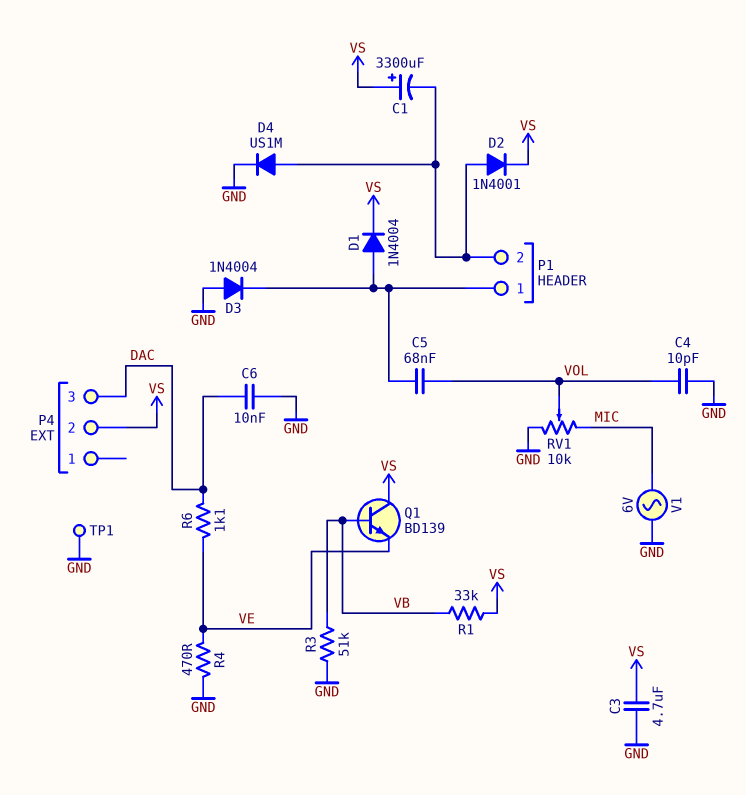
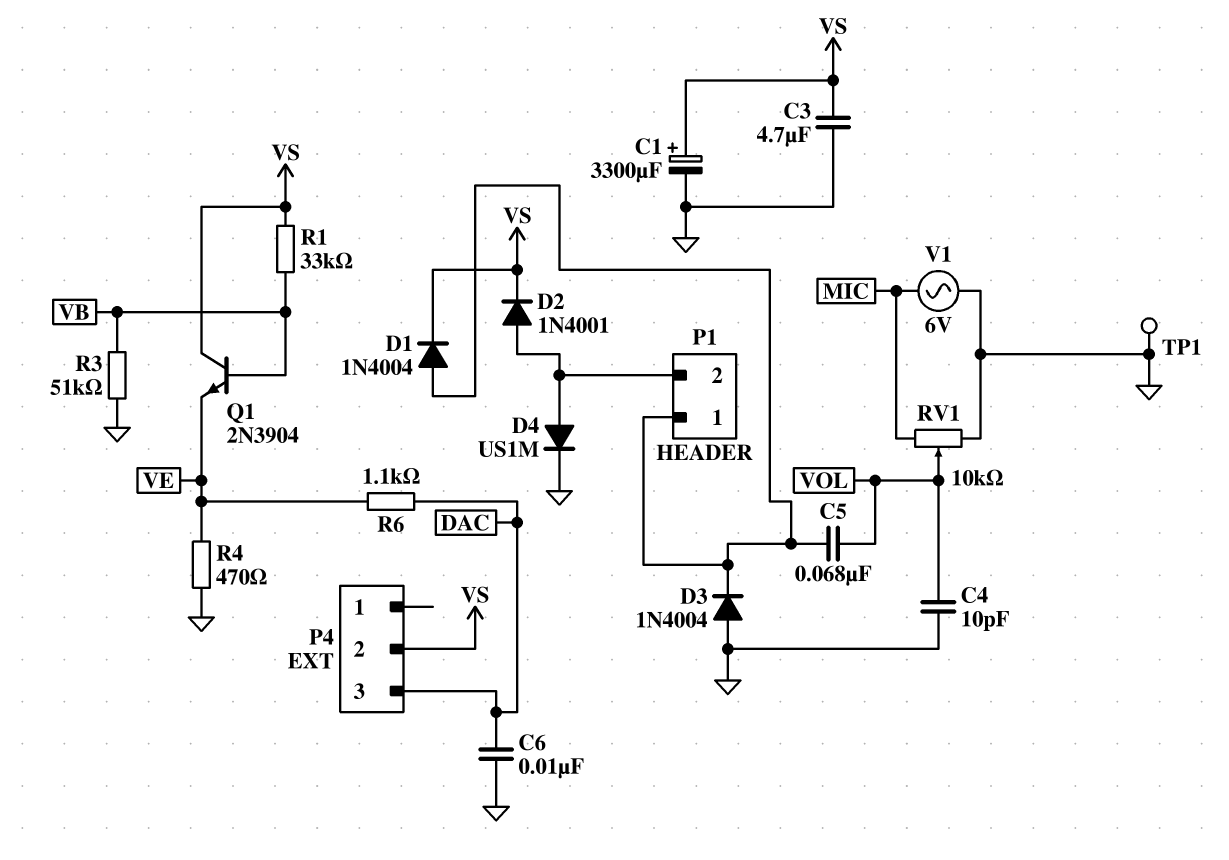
C1: 3300uF (plus VS, minus P1/2) -> 3300uF (plus VS, minus GND)
Q1: NPN BD139 (B VB, C VS, E VE) -> NPN 2N3904 (B VB, C VS, E VE)

